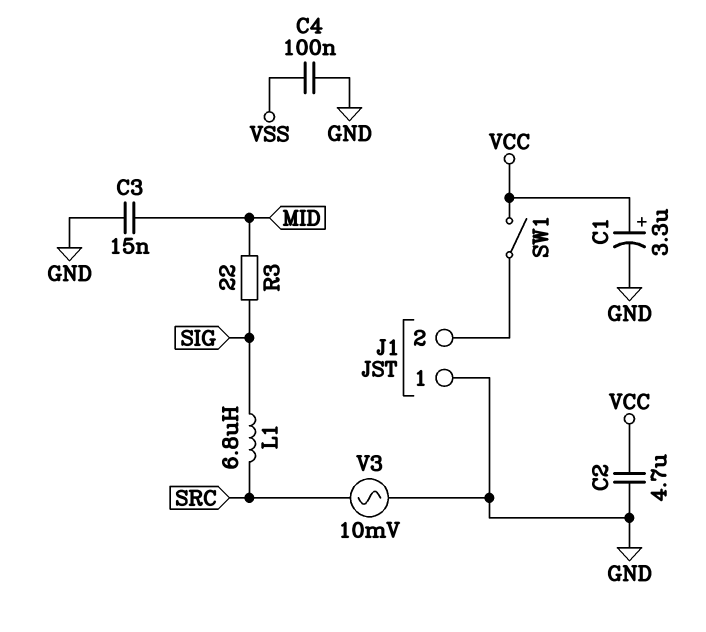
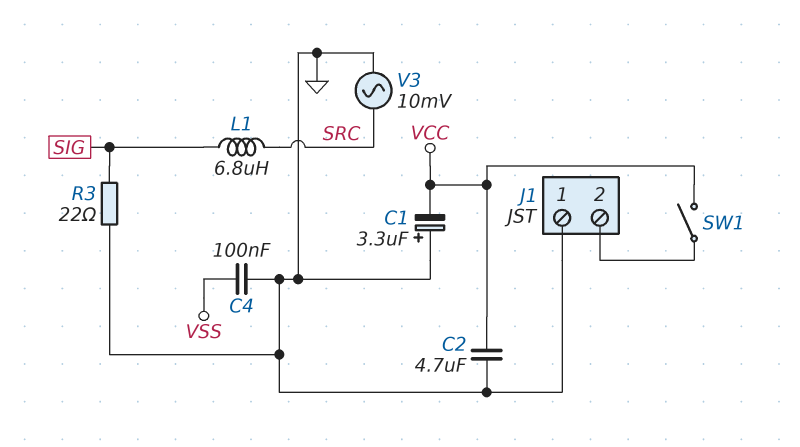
C1: 3.3uF (plus VCC, minus GND) -> 3.3uF (plus GND, minus VCC)
C3: 15nF (GND, MID) -> none
R3: 22 (MID, SIG) -> 22 (GND, SIG)

